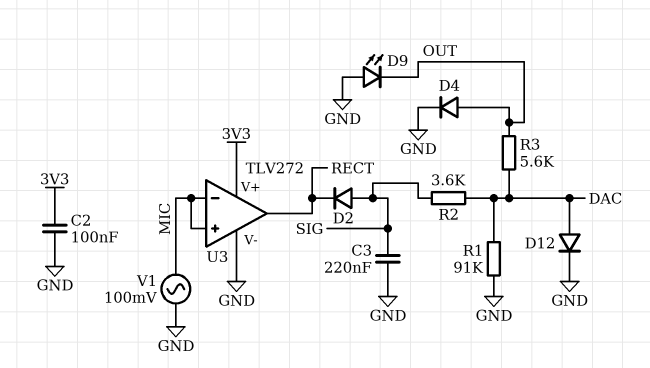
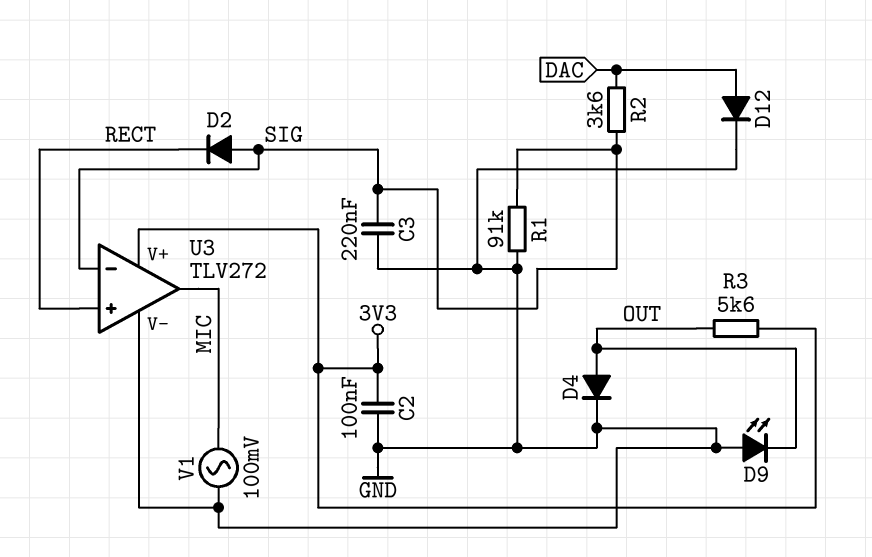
R1: 91k (DAC, GND) -> 91k (GND, SIG)
R3: 5.6k (DAC, OUT) -> 5.6k (3V3, OUT)
U3 pin in+: MIC -> RECT
U3 pin in-: MIC -> SIG
U3 pin out: RECT -> MIC

